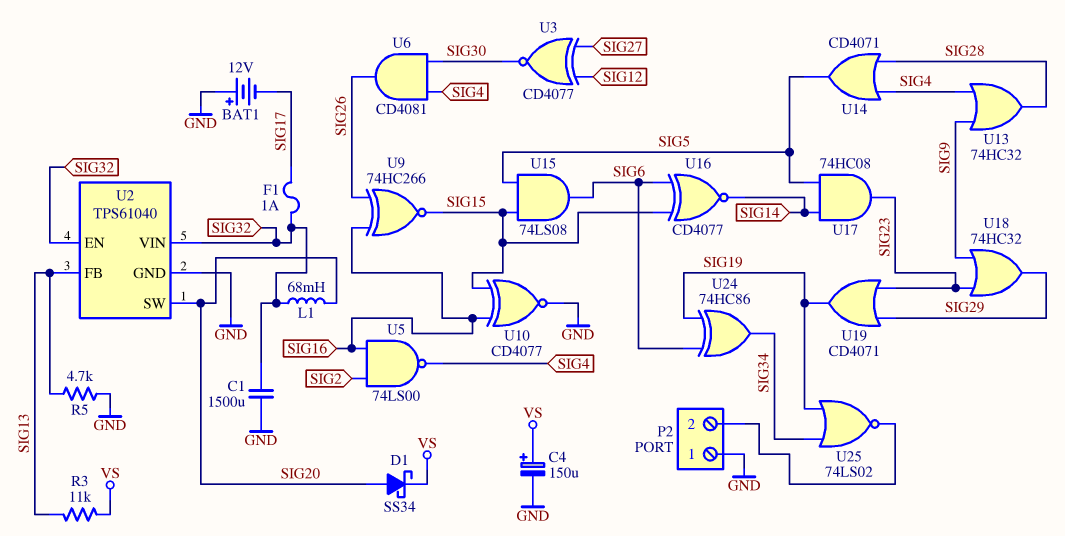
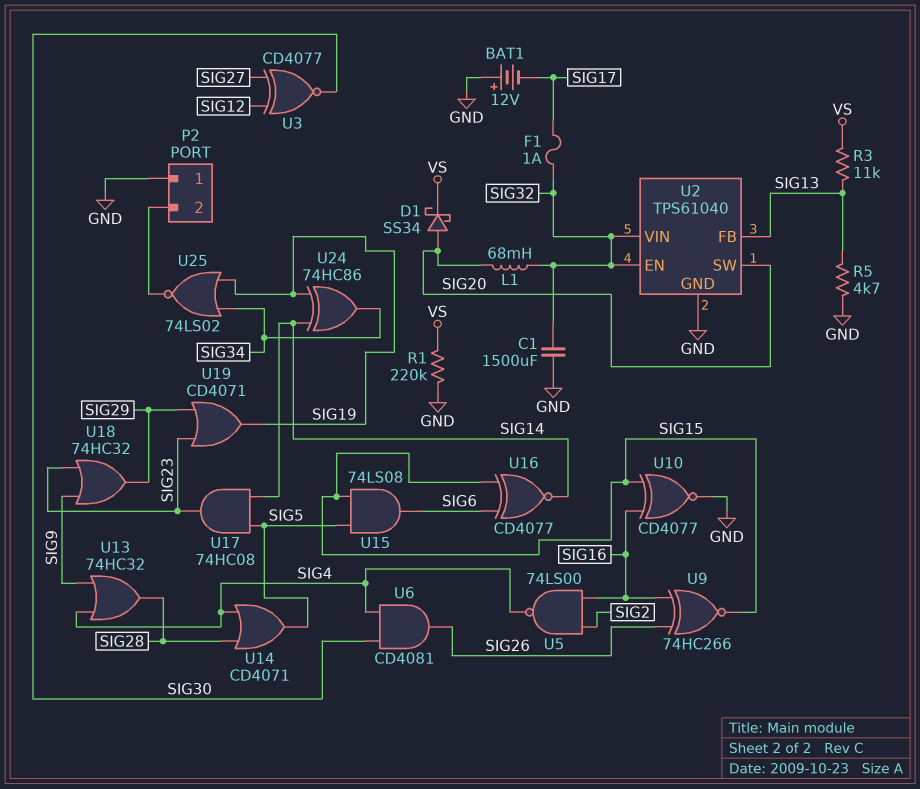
C4: 150uF (plus VS, minus GND) -> none
R1: none -> 220k (GND, VS)
U24: XOR 74HC86 (in SIG6, in SIG19, out SIG34) -> XOR 74HC86 (in SIG14, in SIG19, out SIG34)

